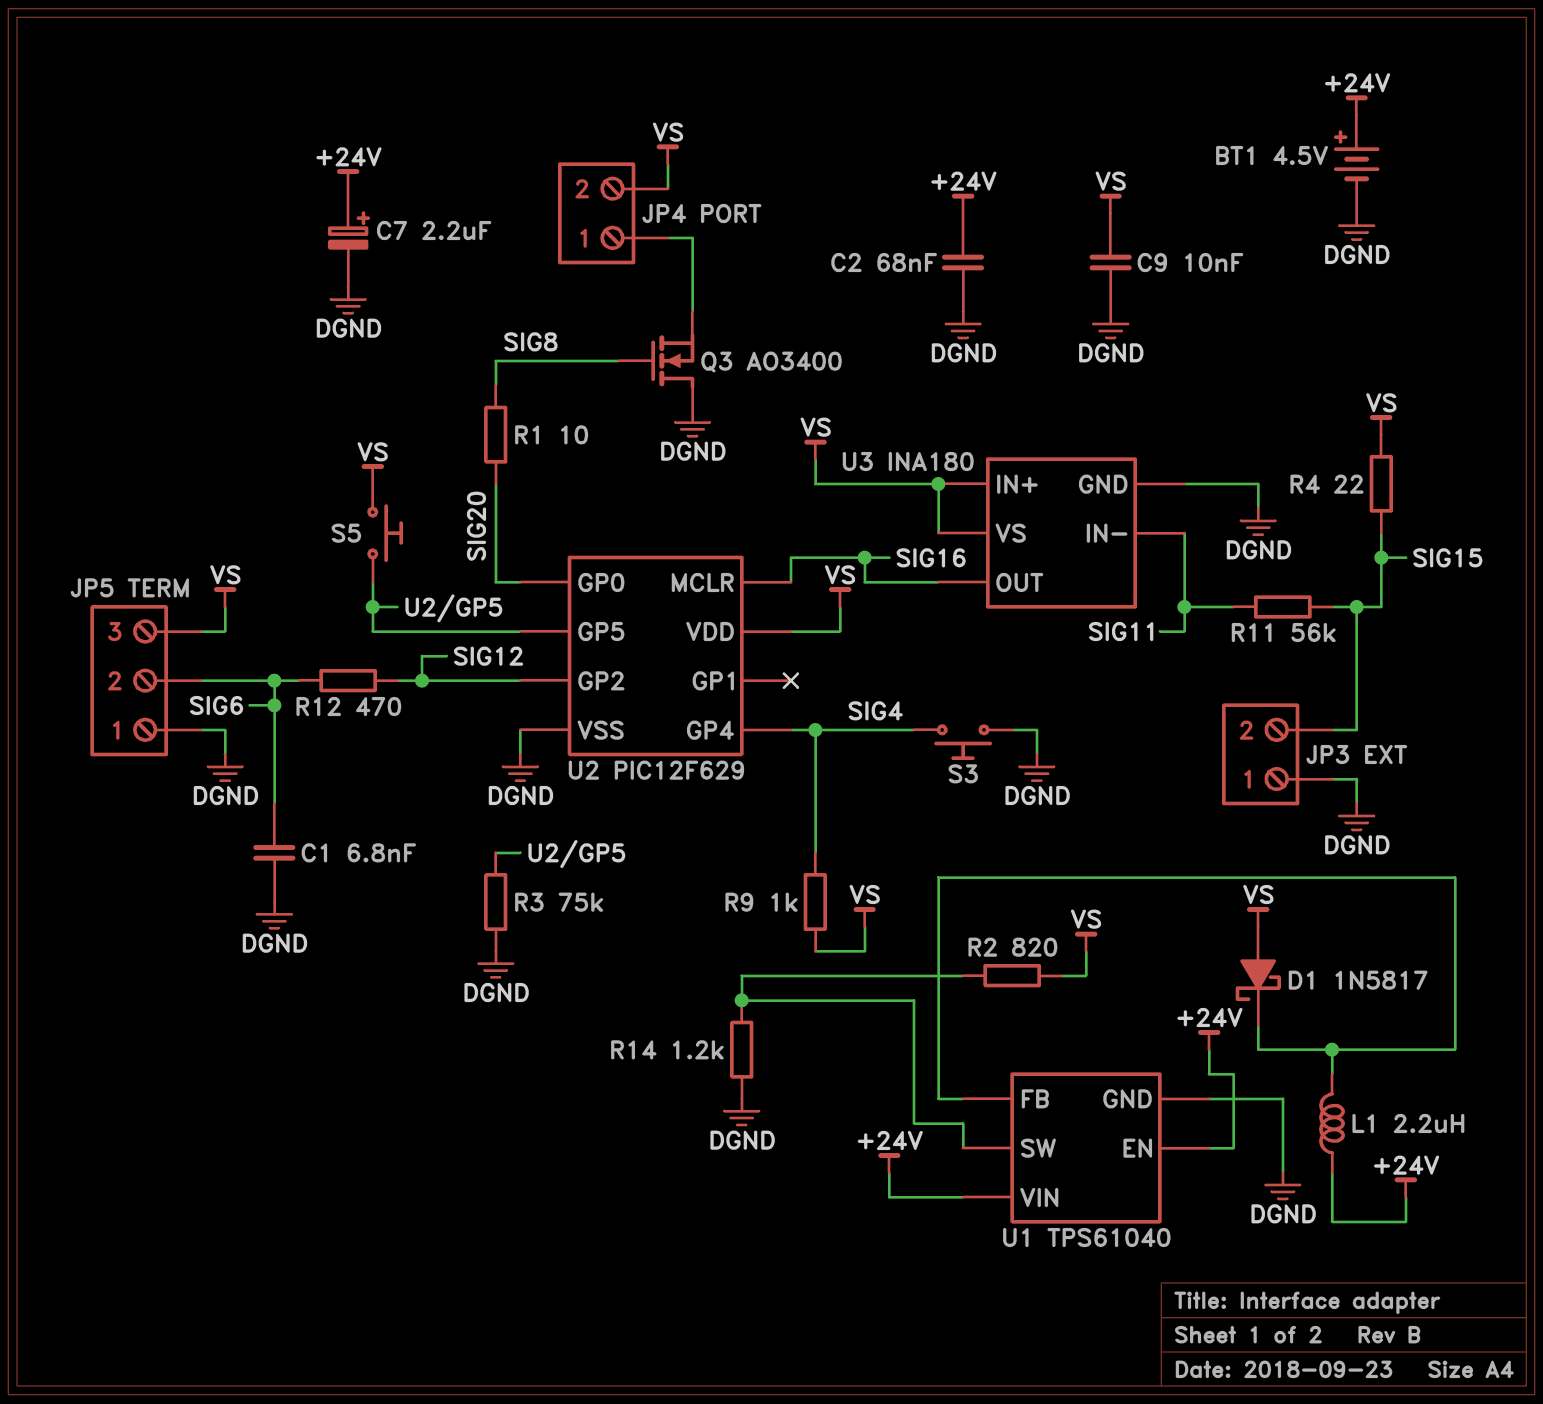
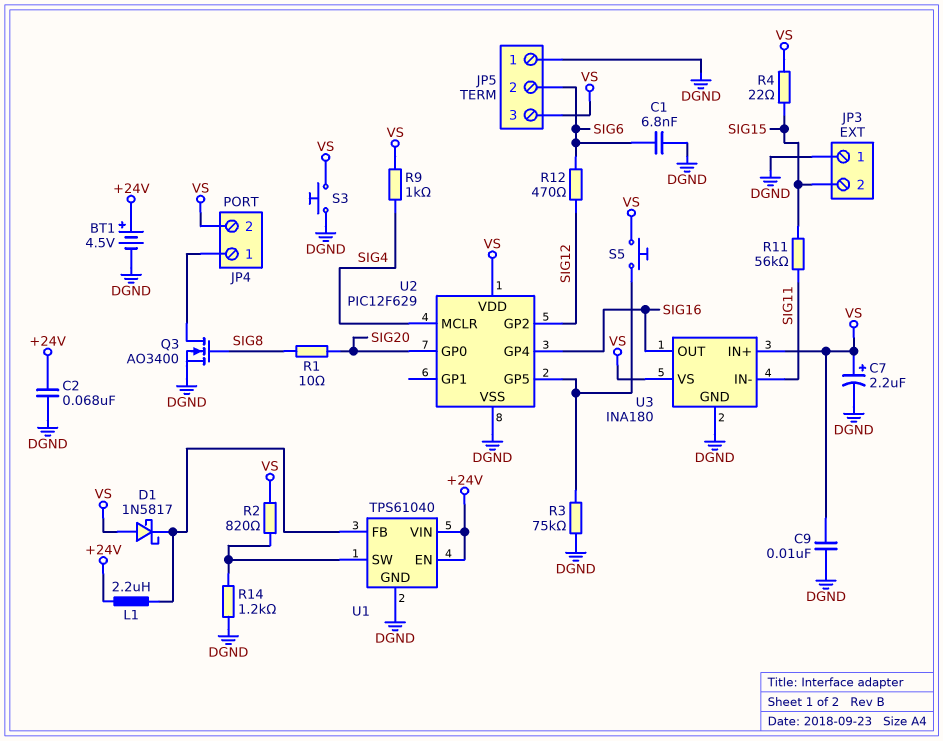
C7: 2.2uF (plus +24V, minus DGND) -> 2.2uF (plus VS, minus DGND)
Q3: NMOS AO3400 (G SIG8, D DGND, S JP4/1) -> NMOS AO3400 (G SIG8, D JP4/1, S DGND)
S3: button (DGND, SIG4) -> button (DGND, VS)
U2 pin GP4: SIG4 -> SIG16
U2 pin MCLR: SIG16 -> SIG4

